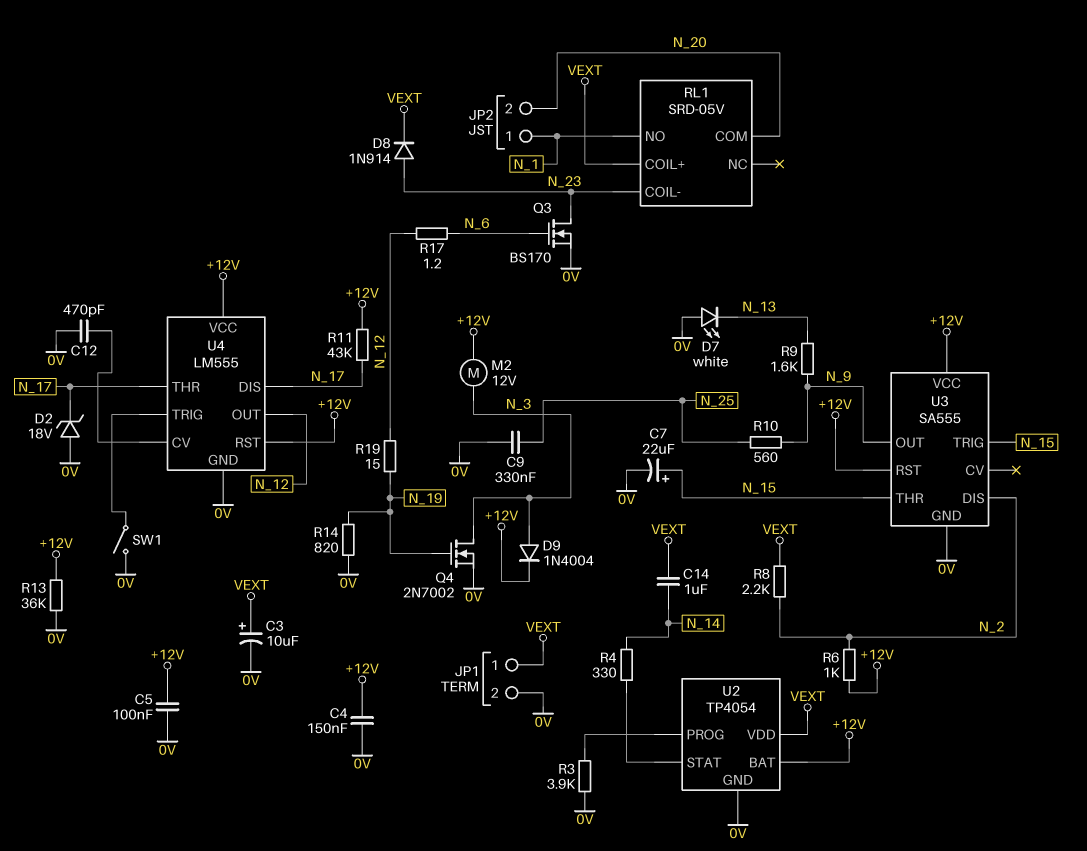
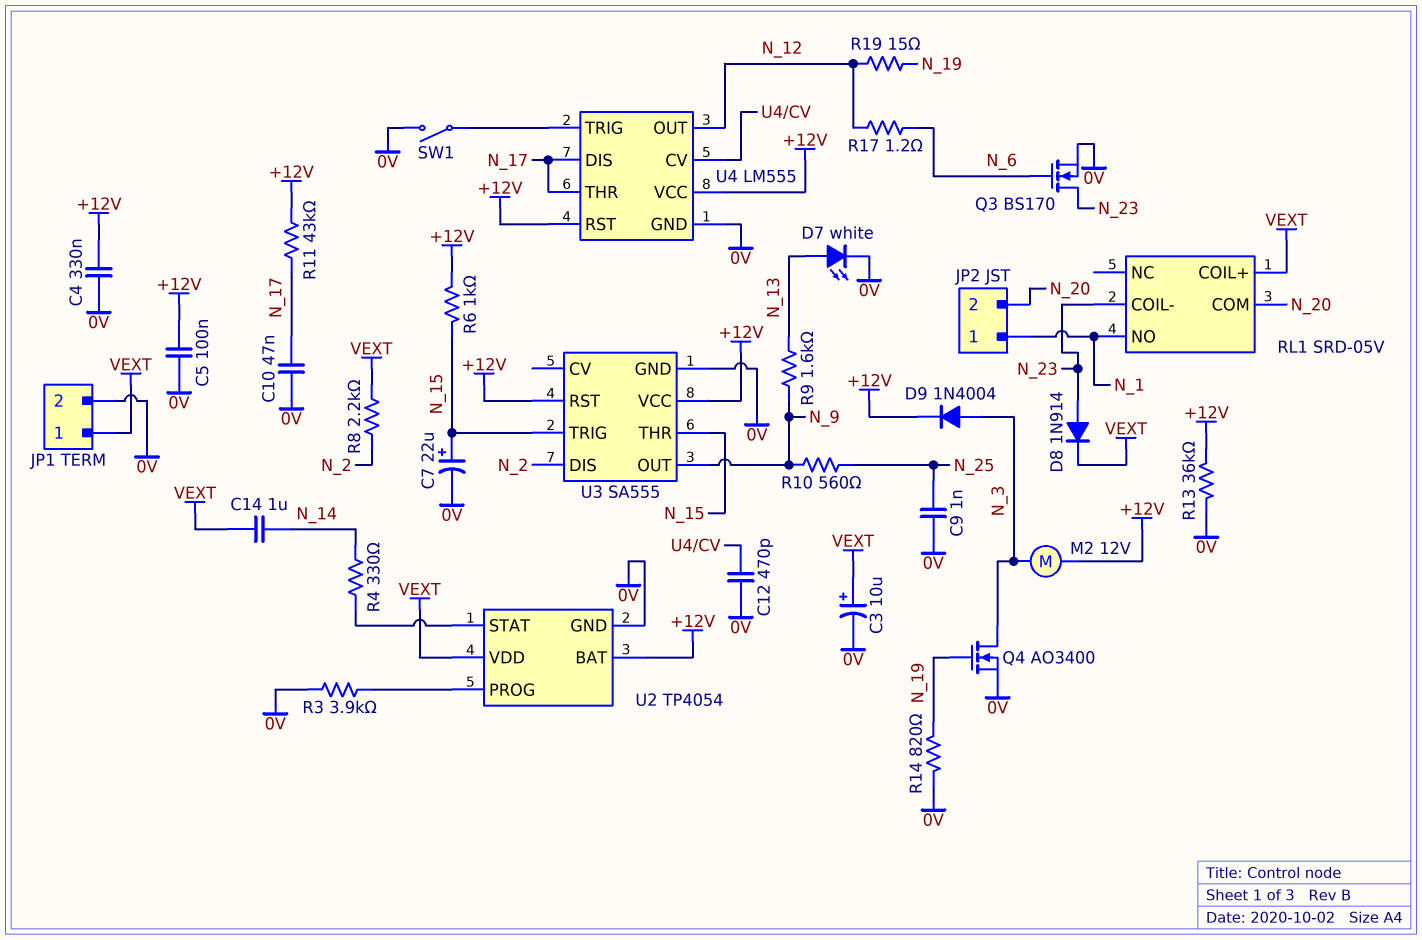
C4: 150nF (+12V, 0V) -> 330nF (+12V, 0V)
C9: 330nF (0V, N_25) -> 1nF (0V, N_25)
C10: none -> 47nF (0V, N_17)
D2: zener 18V (A 0V, K N_17) -> none
D7: LED white (A 0V, K N_13) -> LED white (A N_13, K 0V)
Q4: NMOS 2N7002 (G N_19, D N_3, S 0V) -> NMOS AO3400 (G N_19, D N_3, S 0V)
R6: 1k (+12V, N_2) -> 1k (+12V, N_15)

